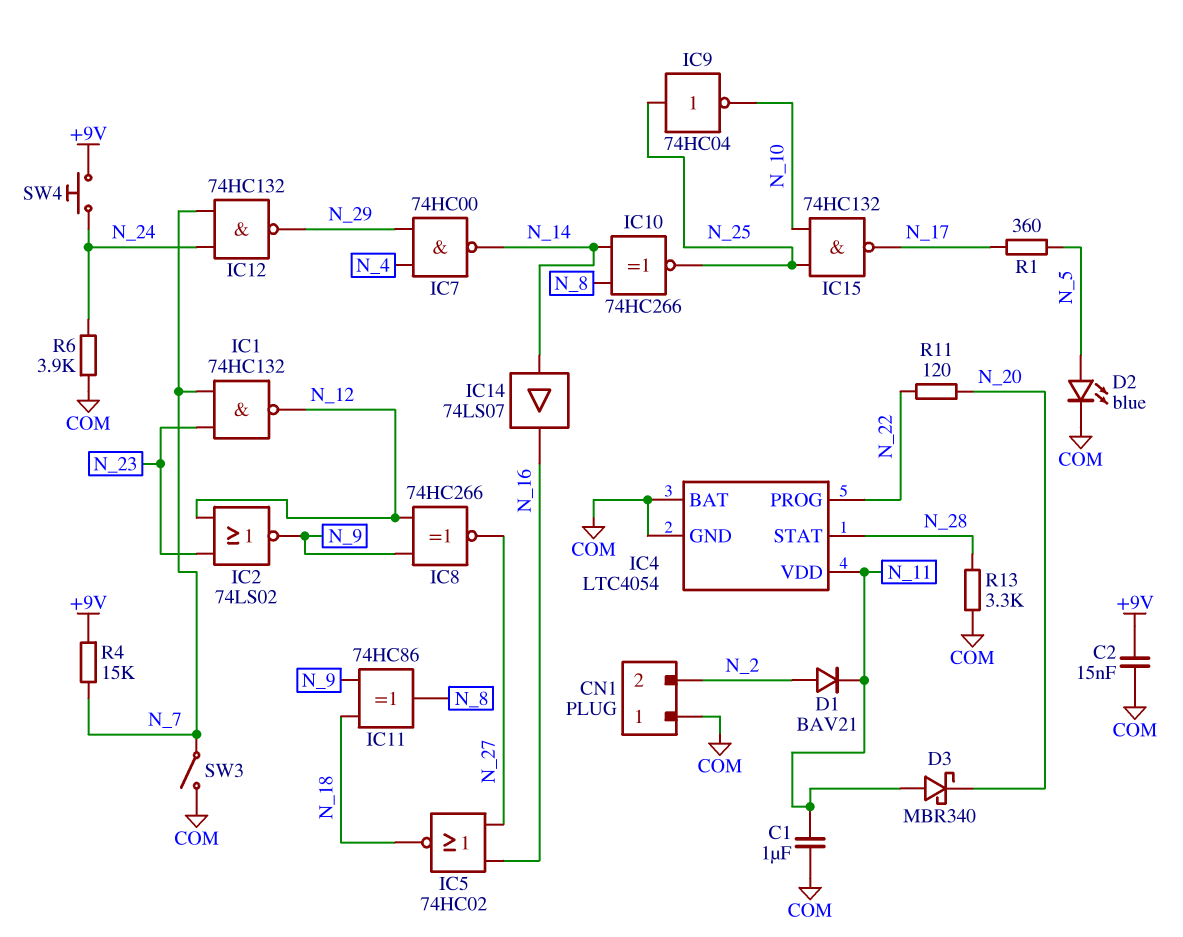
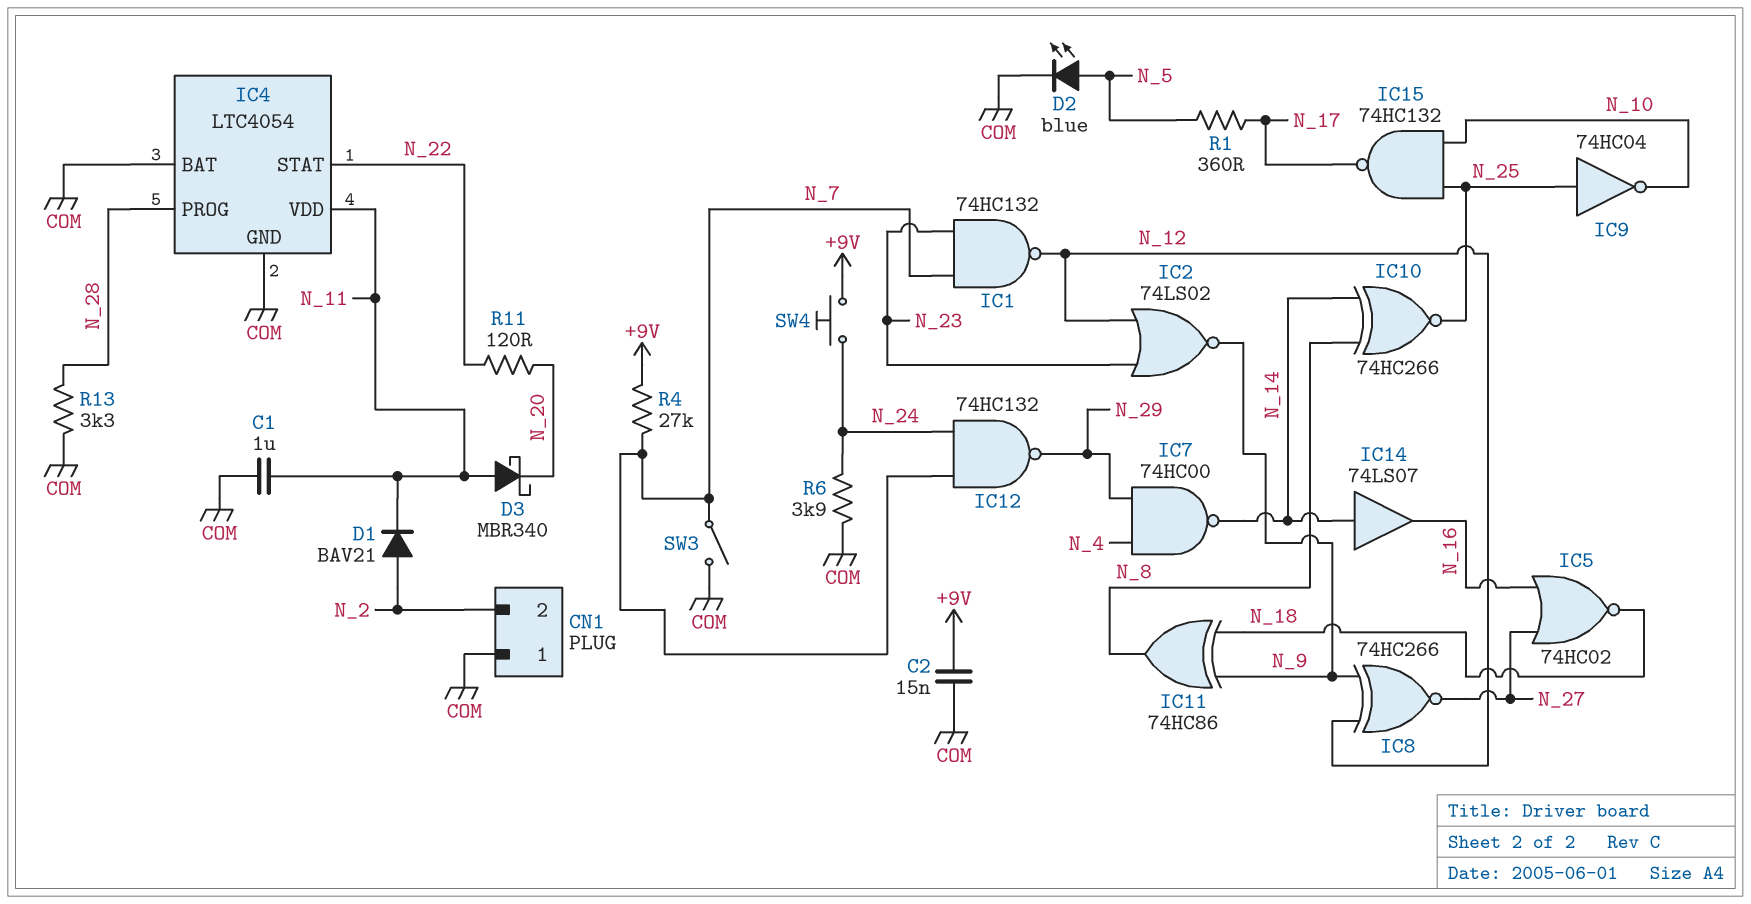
IC4 pin PROG: N_22 -> N_28
IC4 pin STAT: N_28 -> N_22
R4: 15k (+9V, N_7) -> 27k (+9V, N_7)

